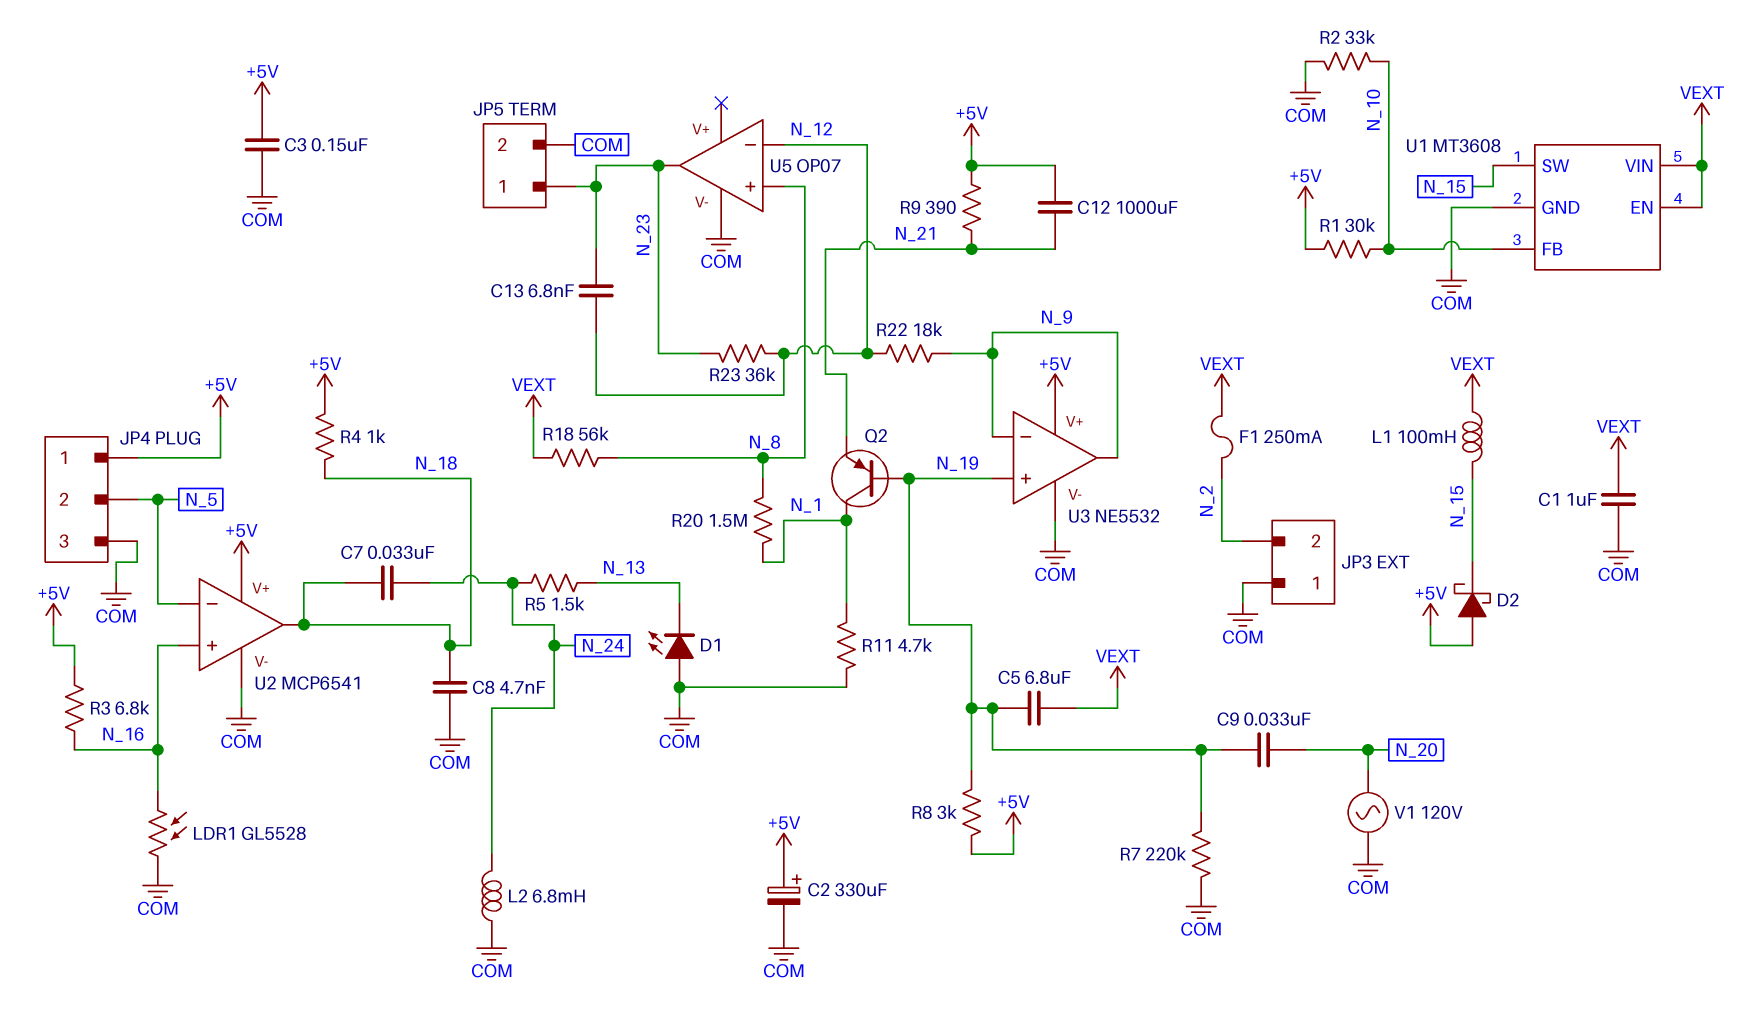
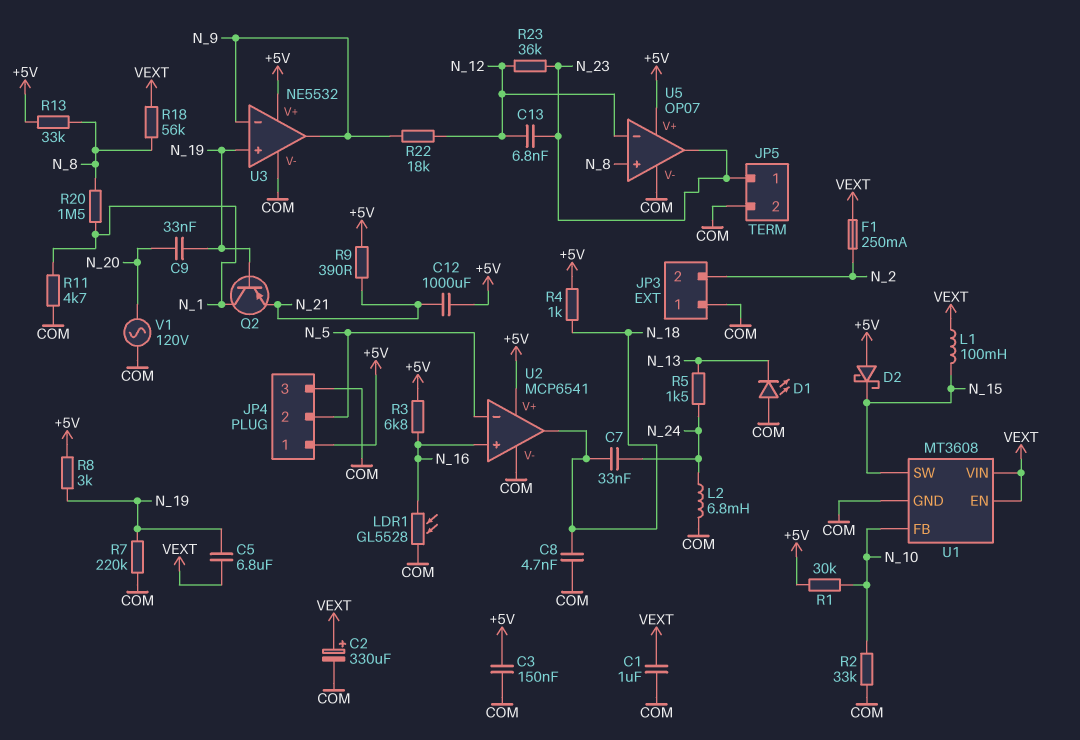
C2: 330uF (plus +5V, minus COM) -> 330uF (plus VEXT, minus COM)
R13: none -> 33k (+5V, N_8)
U5 pin V+: none -> +5V

